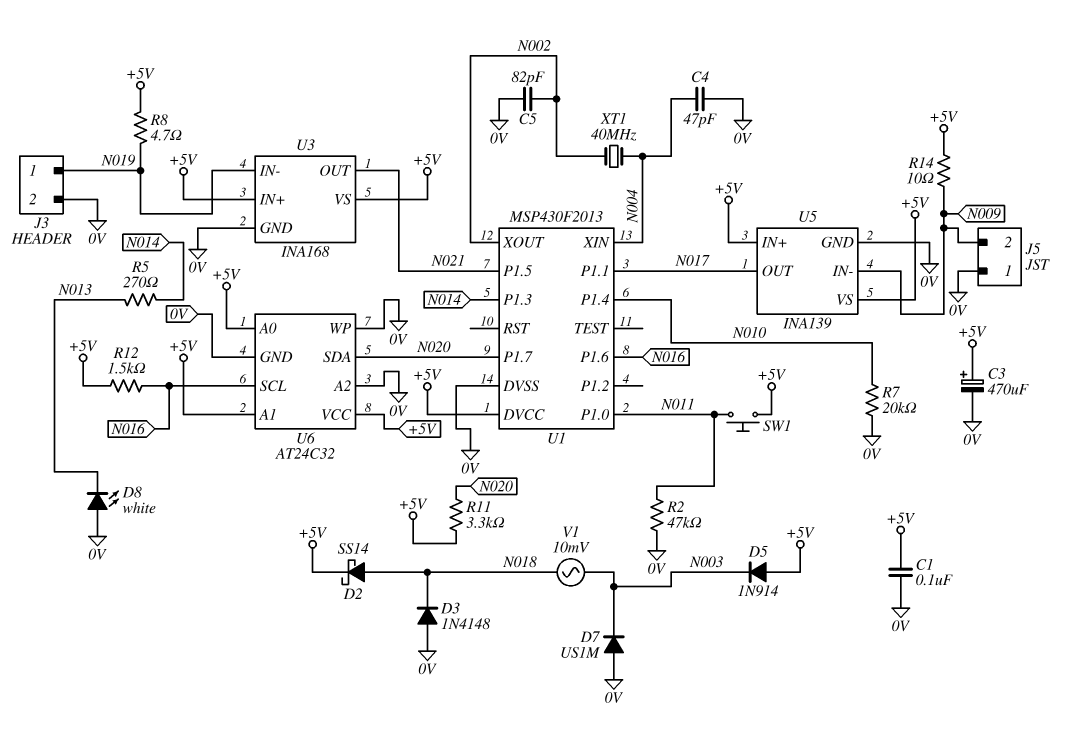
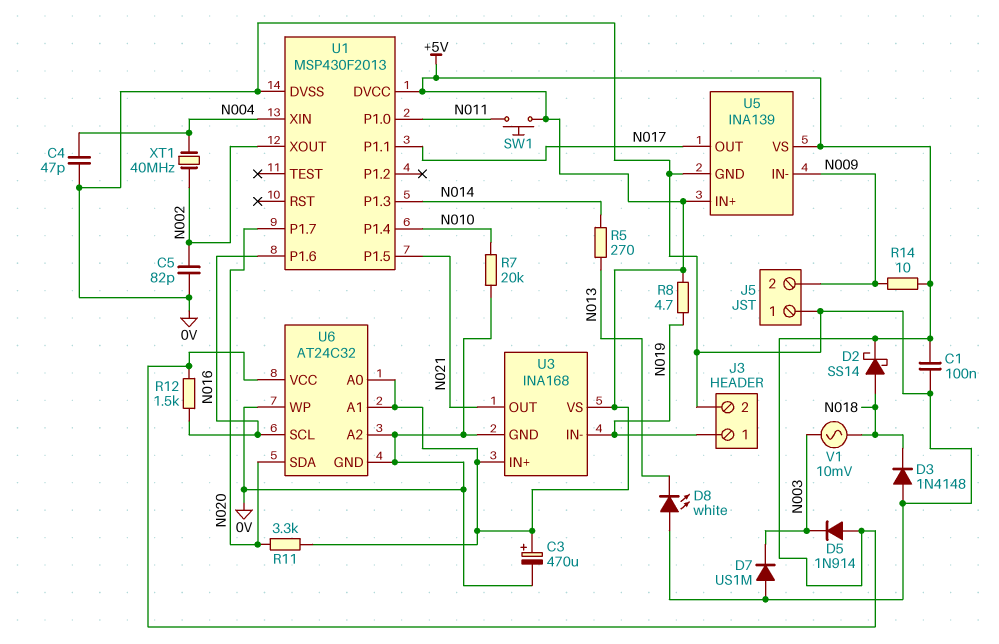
R2: 47k (0V, N011) -> none

